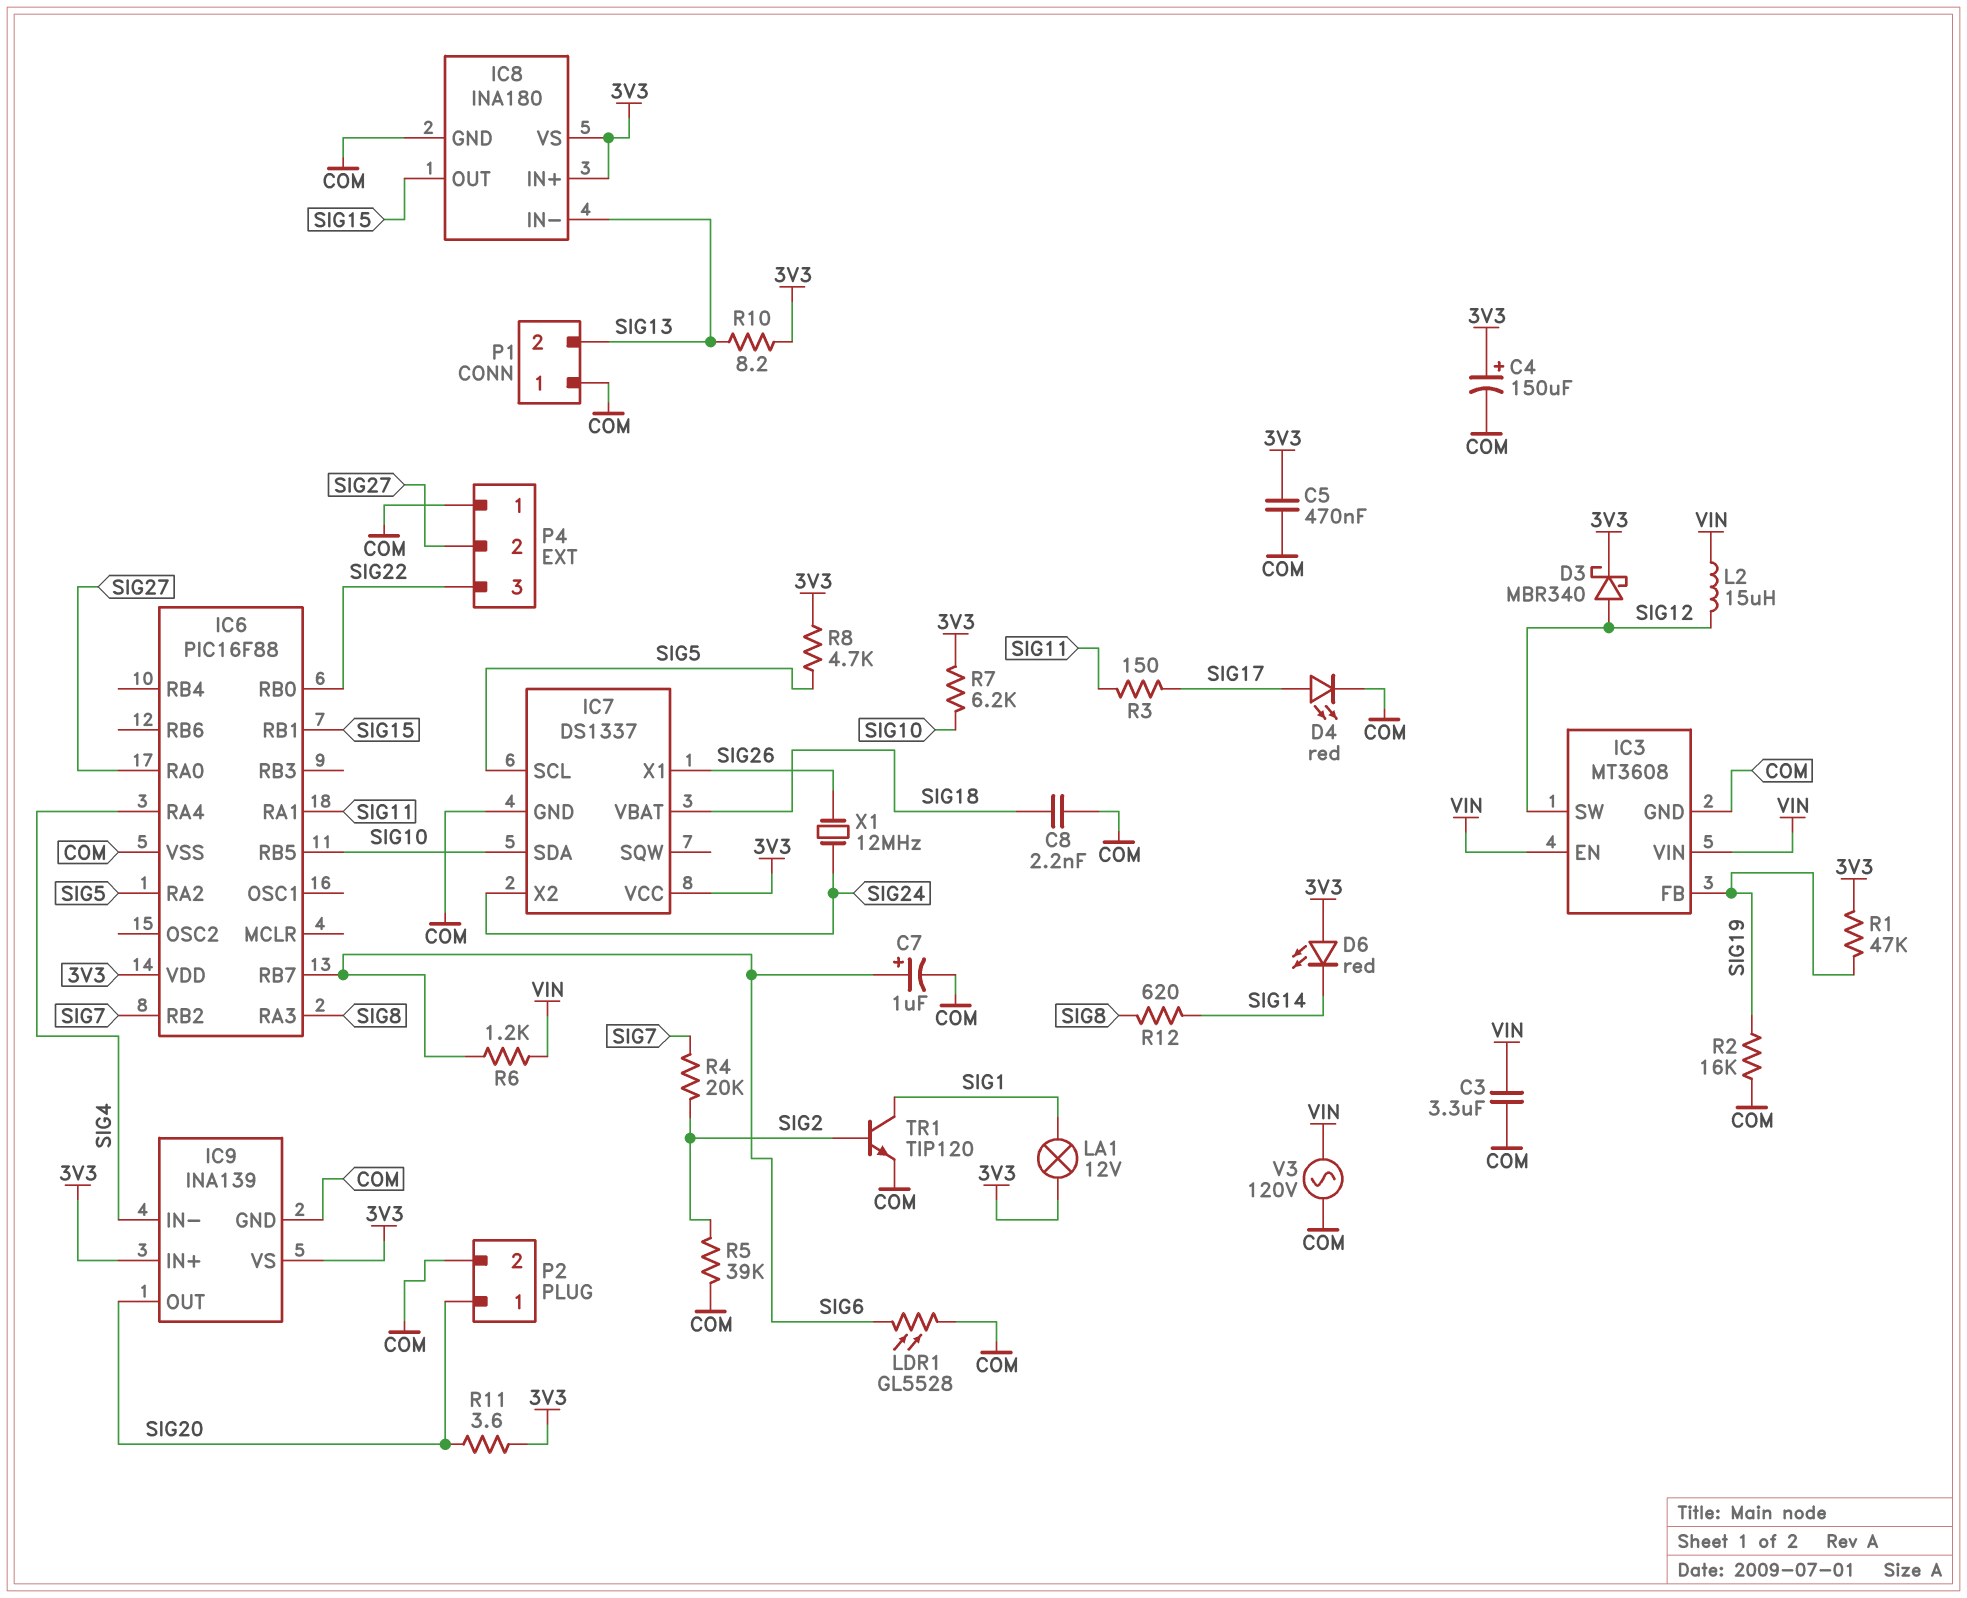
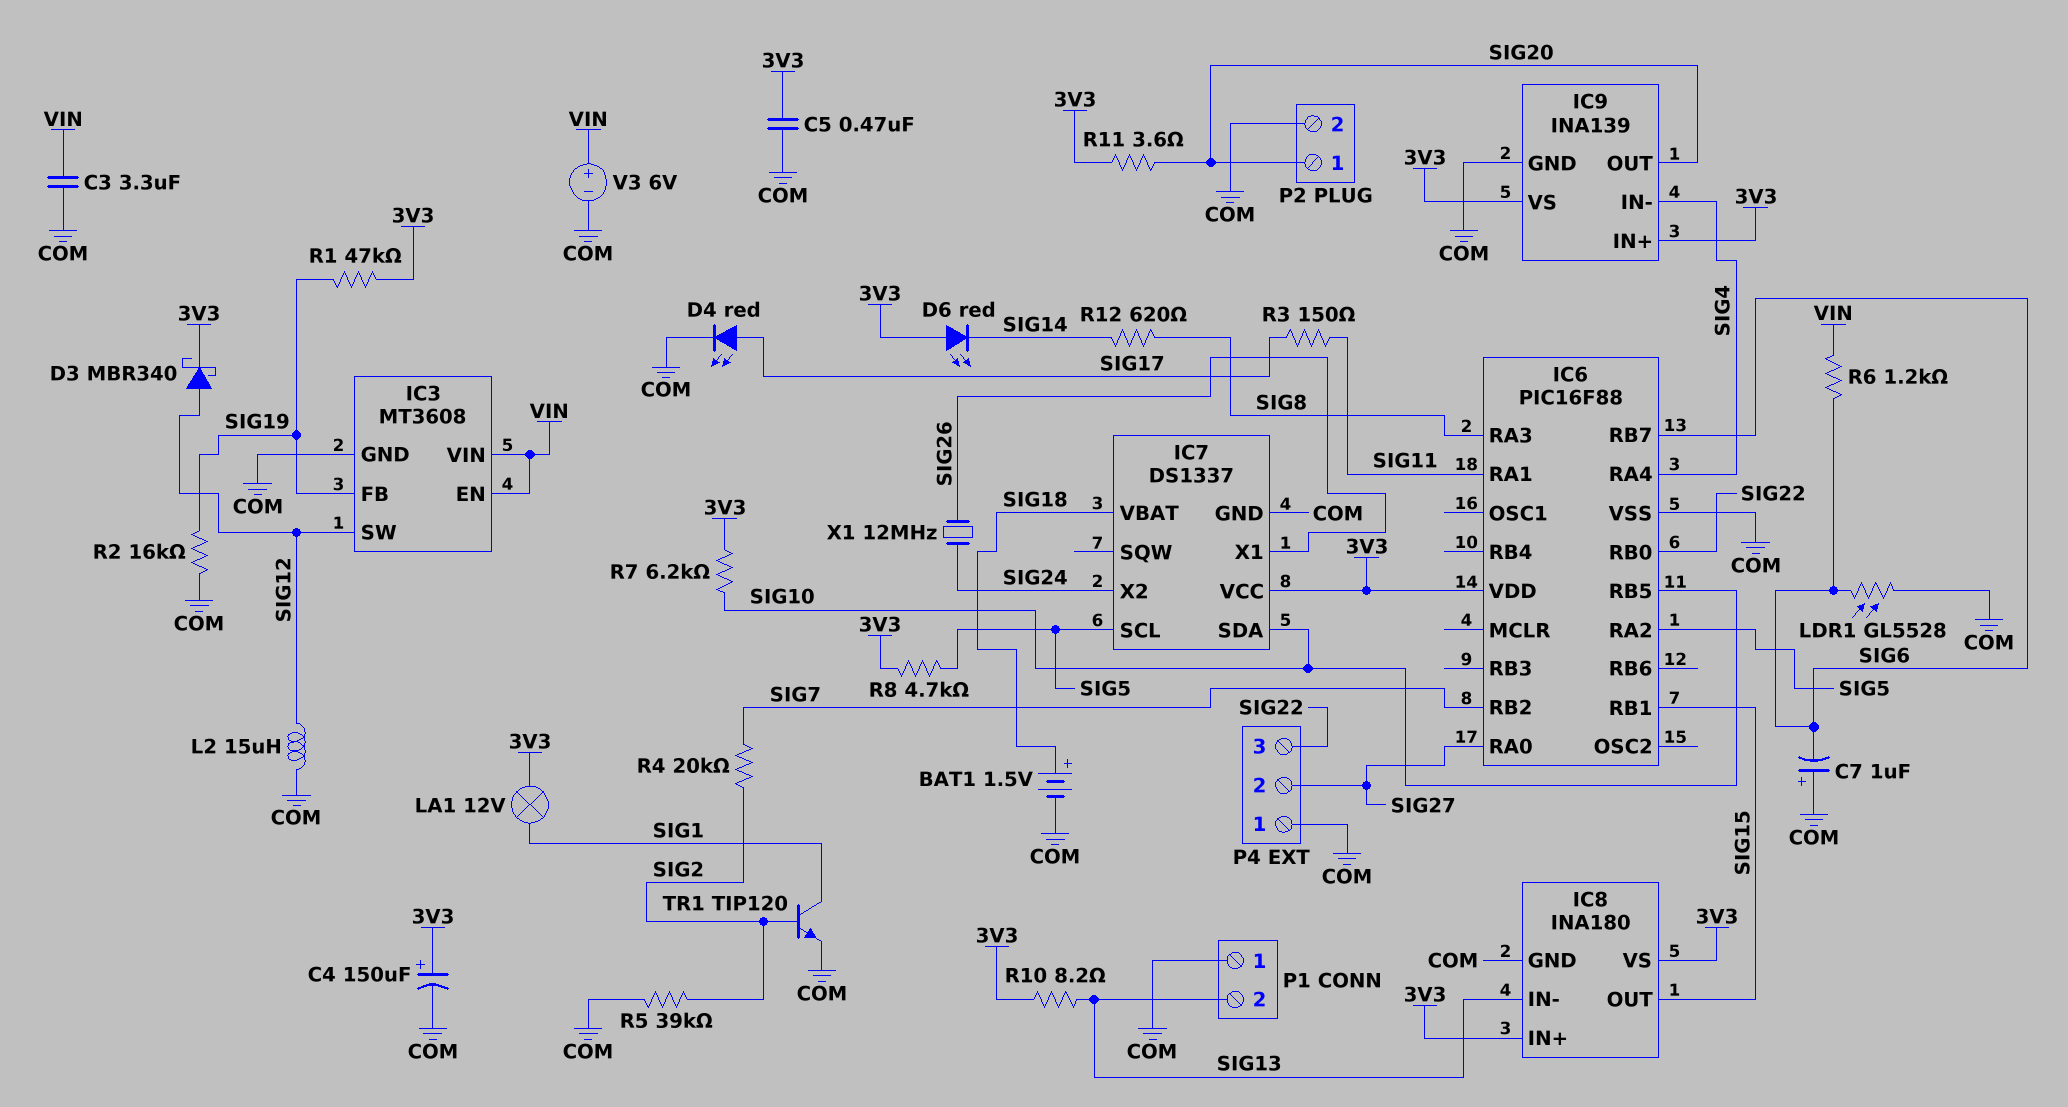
BAT1: none -> 1.5V (plus SIG18, minus COM)
C7: 1uF (plus SIG6, minus COM) -> 1uF (plus COM, minus SIG6)
C8: 2.2nF (COM, SIG18) -> none
L2: 15uH (SIG12, VIN) -> 15uH (COM, SIG12)
V3: AC 120V (COM, VIN) -> 6V (plus VIN, minus COM)

